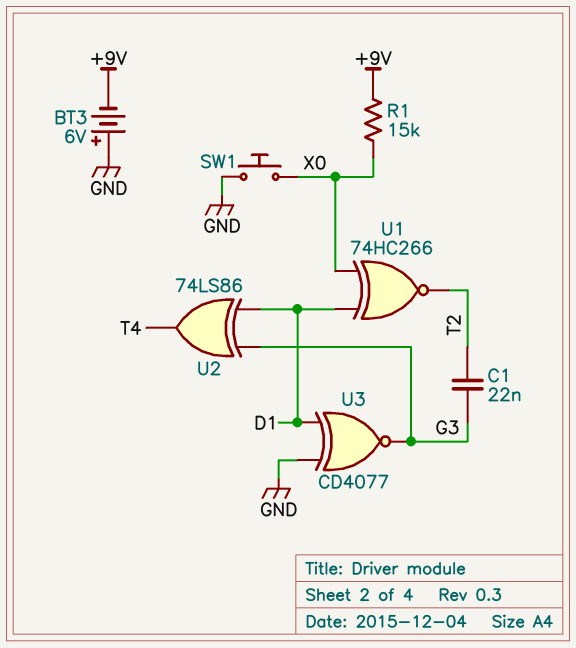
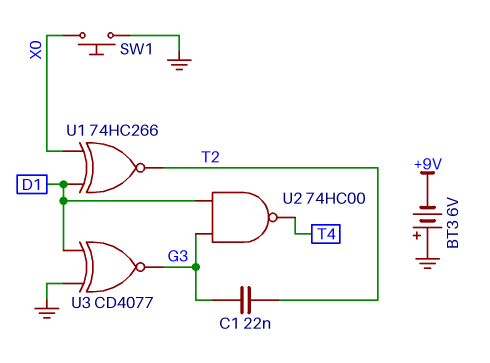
R1: 15k (+9V, X0) -> none
U2: XOR 74LS86 (in D1, in G3, out T4) -> NAND 74HC00 (in D1, in G3, out T4)

